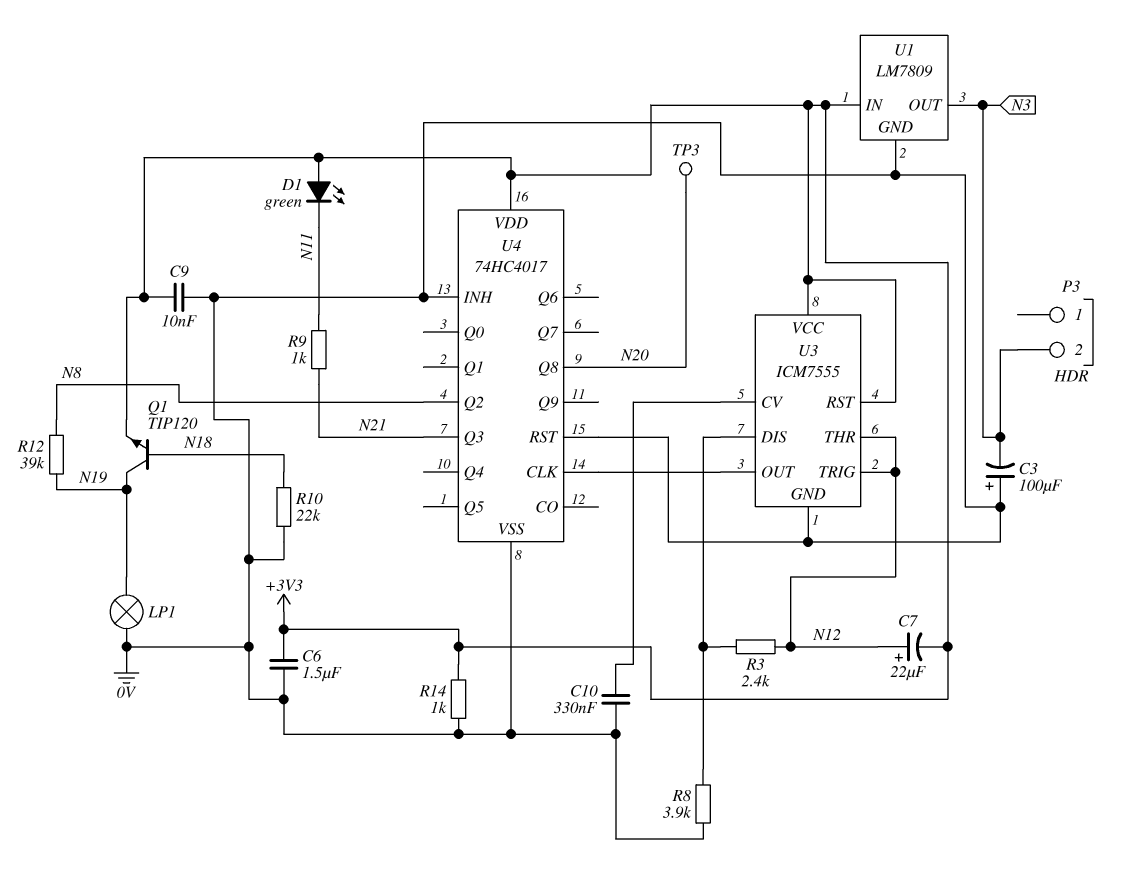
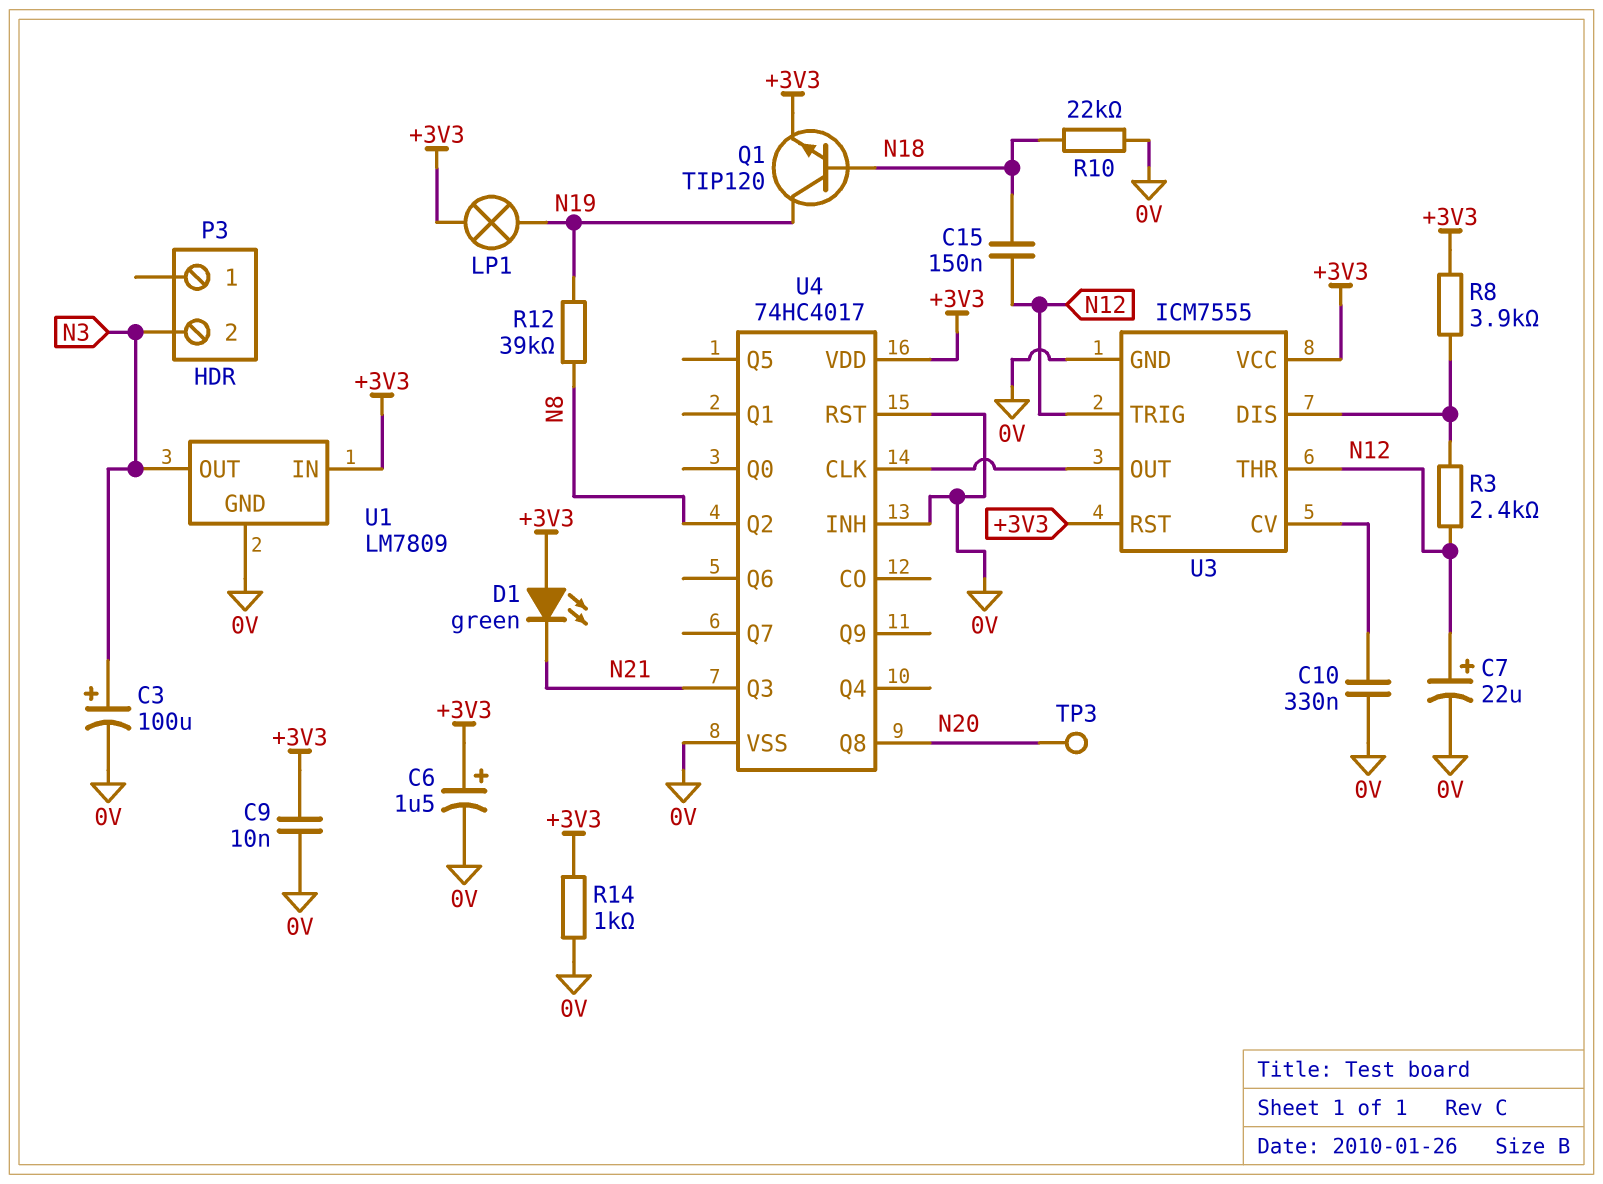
C3: 100uF (plus 0V, minus N3) -> 100uF (plus N3, minus 0V)
C6: 1.5uF (+3V3, 0V) -> 1.5uF (plus +3V3, minus 0V)
C7: 22uF (plus N12, minus +3V3) -> 22uF (plus N12, minus 0V)
C15: none -> 150nF (N12, N18)
D1: LED green (A +3V3, K N11) -> LED green (A +3V3, K N21)
LP1: lamp (0V, N19) -> lamp (+3V3, N19)
R8: 3.9k (0V, U3/DIS) -> 3.9k (+3V3, U3/DIS)
R9: 1k (N11, N21) -> none

